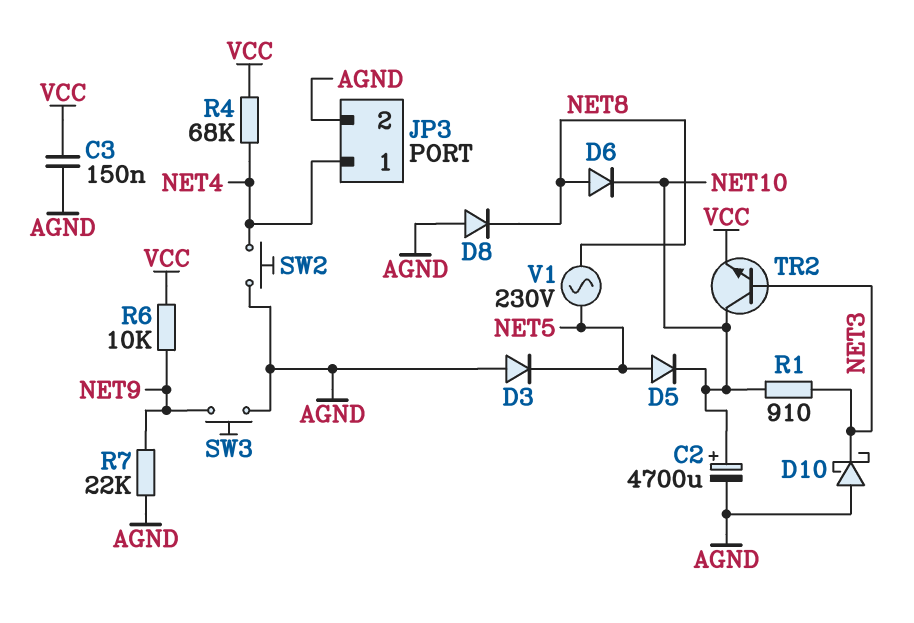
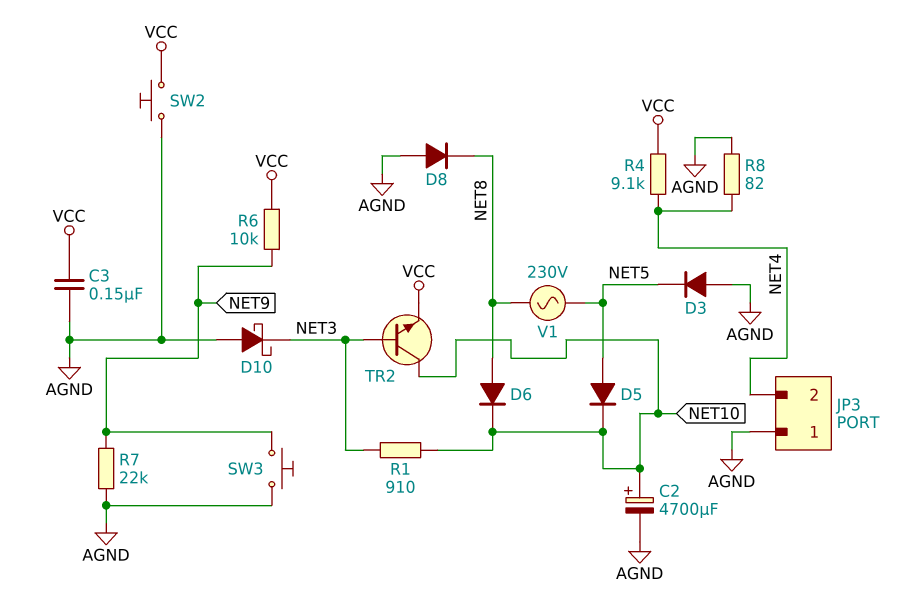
JP3 pin 1: NET4 -> AGND
JP3 pin 2: AGND -> NET4
R4: 68k (NET4, VCC) -> 9.1k (NET4, VCC)
R8: none -> 82 (AGND, NET4)
SW2: button (AGND, NET4) -> button (AGND, VCC)

